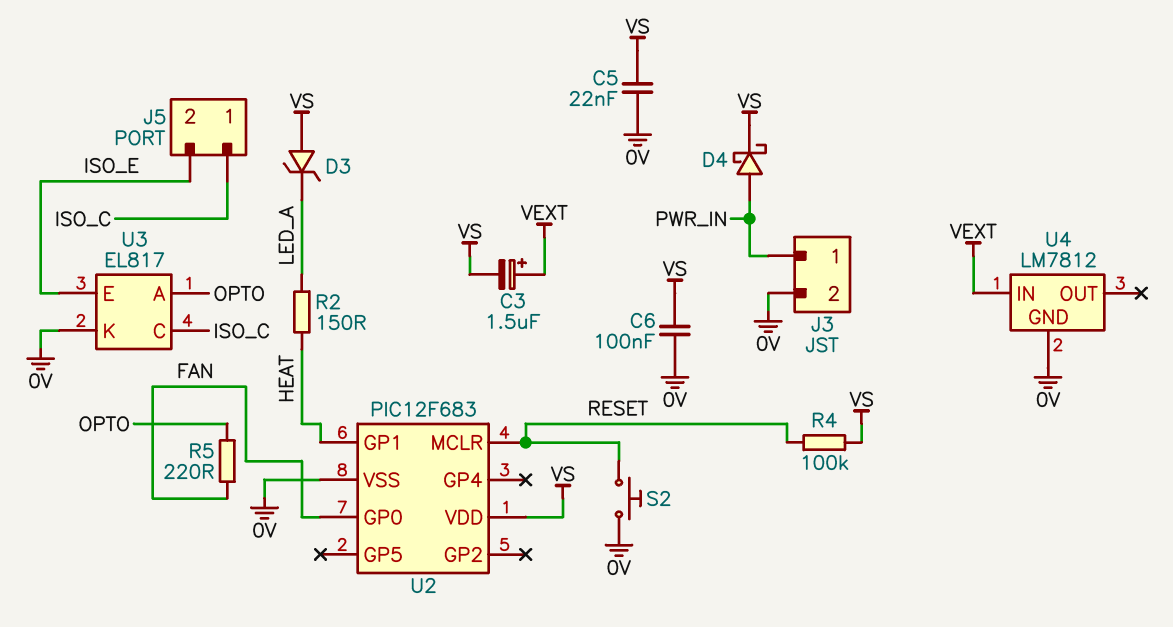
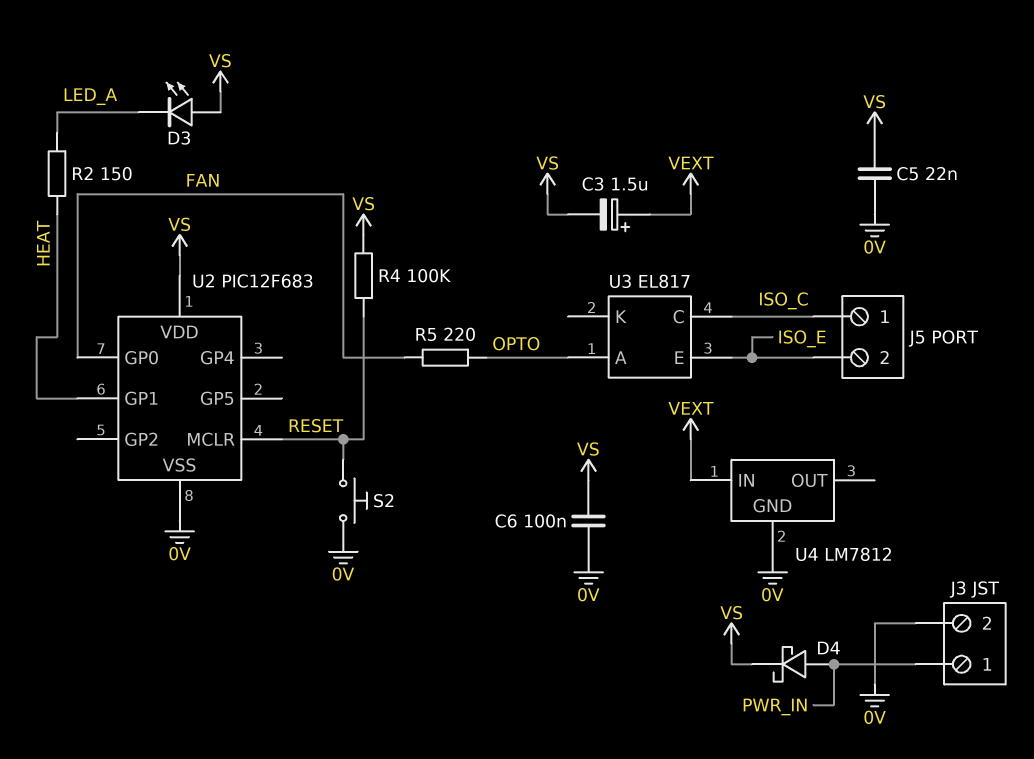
D3: zener (A VS, K LED_A) -> LED (A VS, K LED_A)
U3 pin K: 0V -> none

